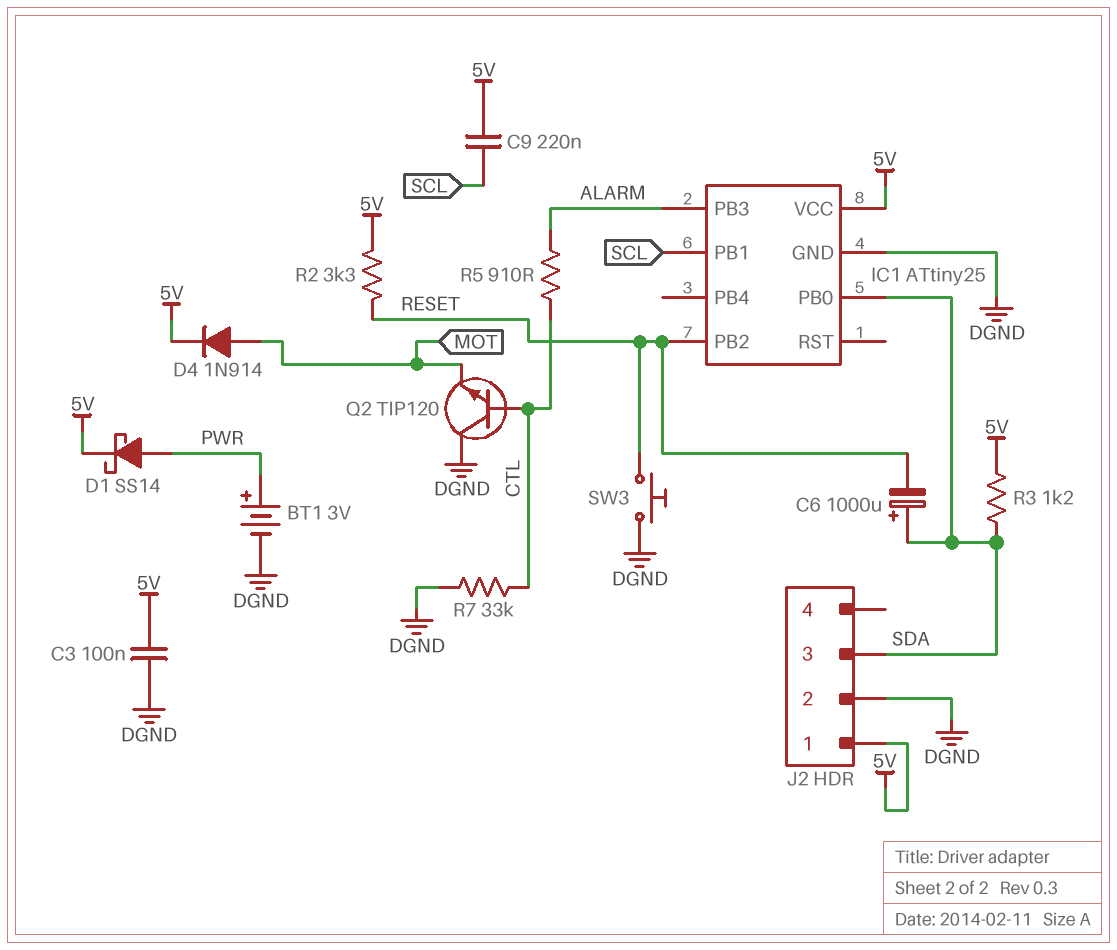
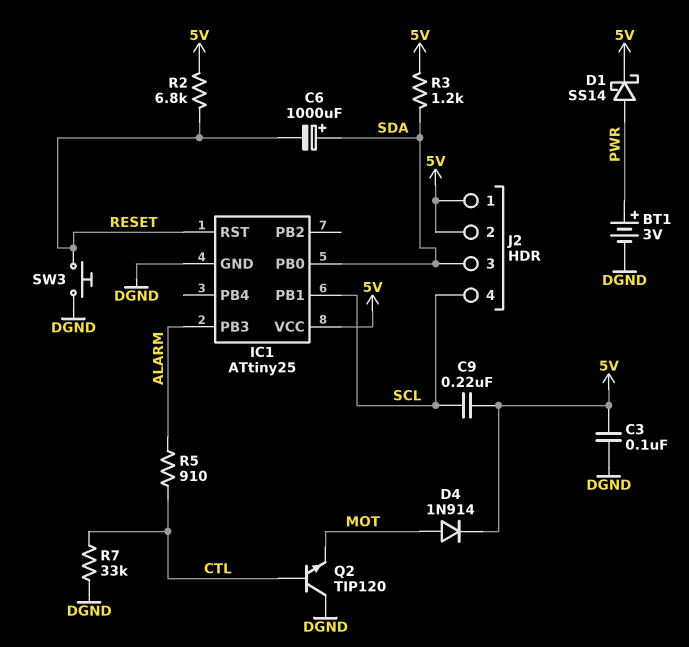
IC1 pin PB2: RESET -> none
IC1 pin RST: none -> RESET
J2 pin 2: DGND -> 5V
J2 pin 4: none -> SCL
R2: 3.3k (5V, RESET) -> 6.8k (5V, RESET)

